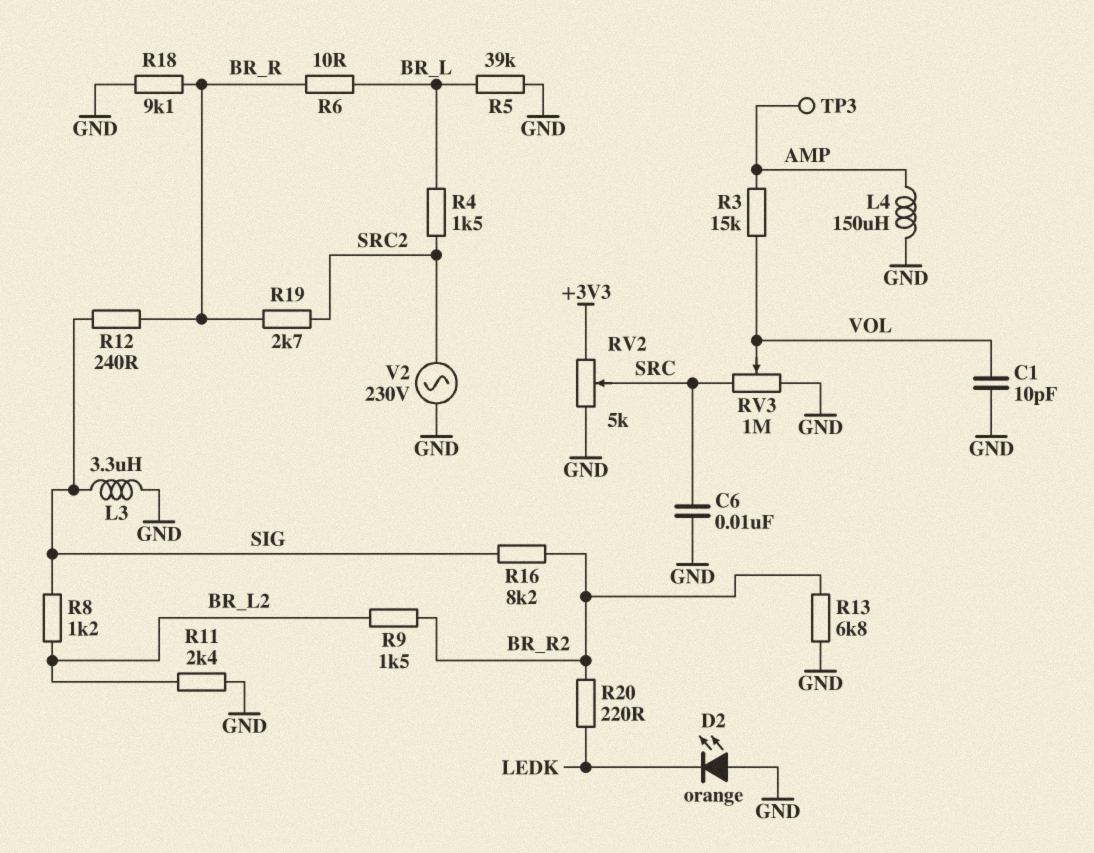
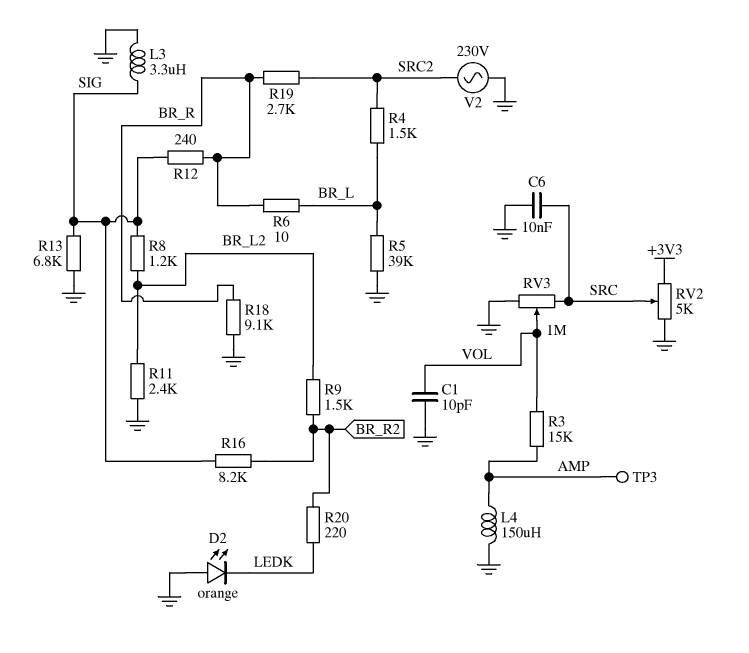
R13: 6.8k (BR_R2, GND) -> 6.8k (GND, SIG)

